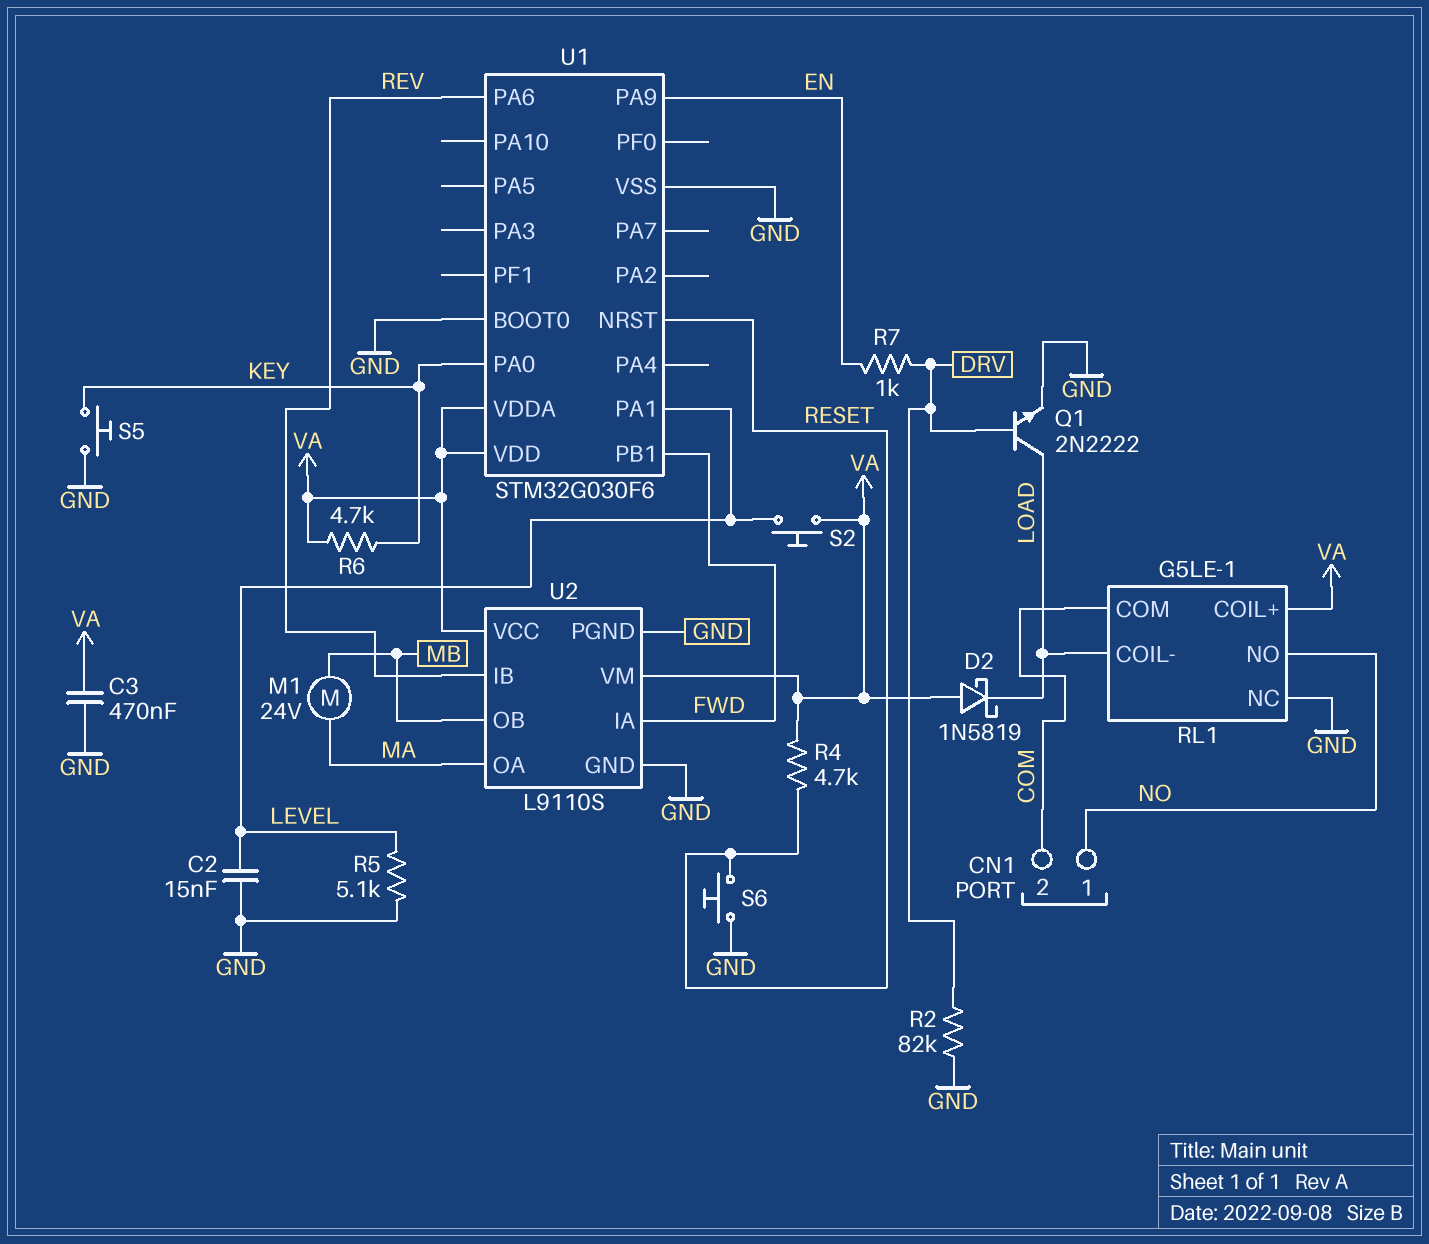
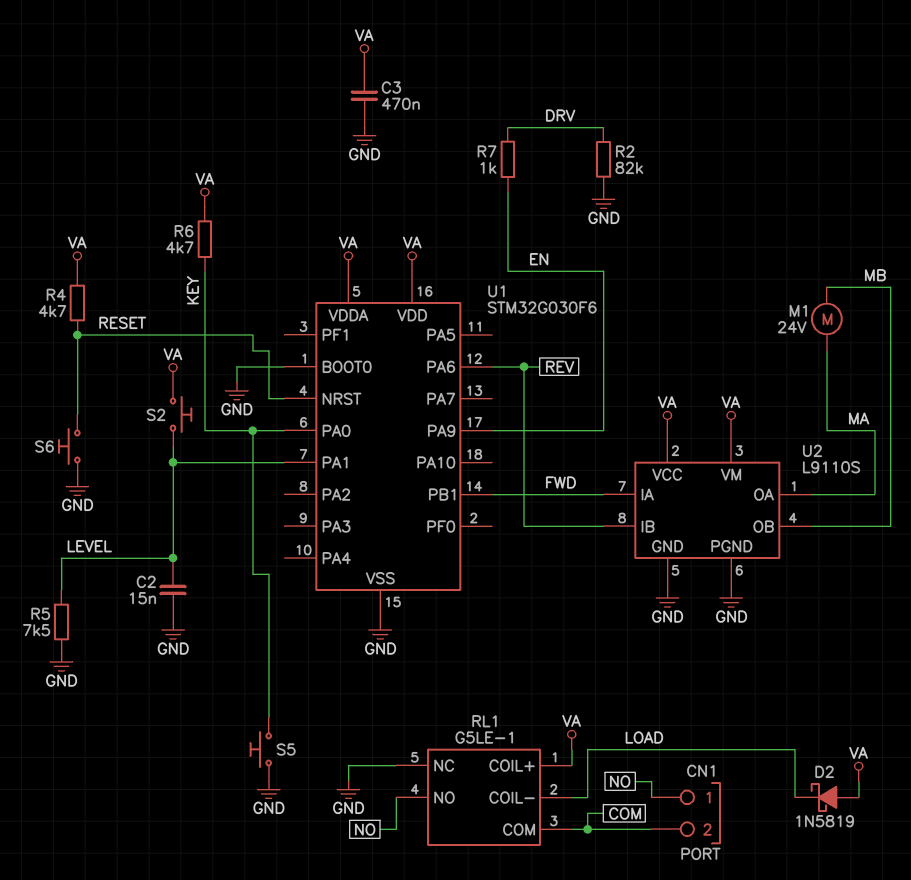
Q1: NPN 2N2222 (B DRV, C LOAD, E GND) -> none
R5: 5.1k (GND, LEVEL) -> 7.5k (GND, LEVEL)

